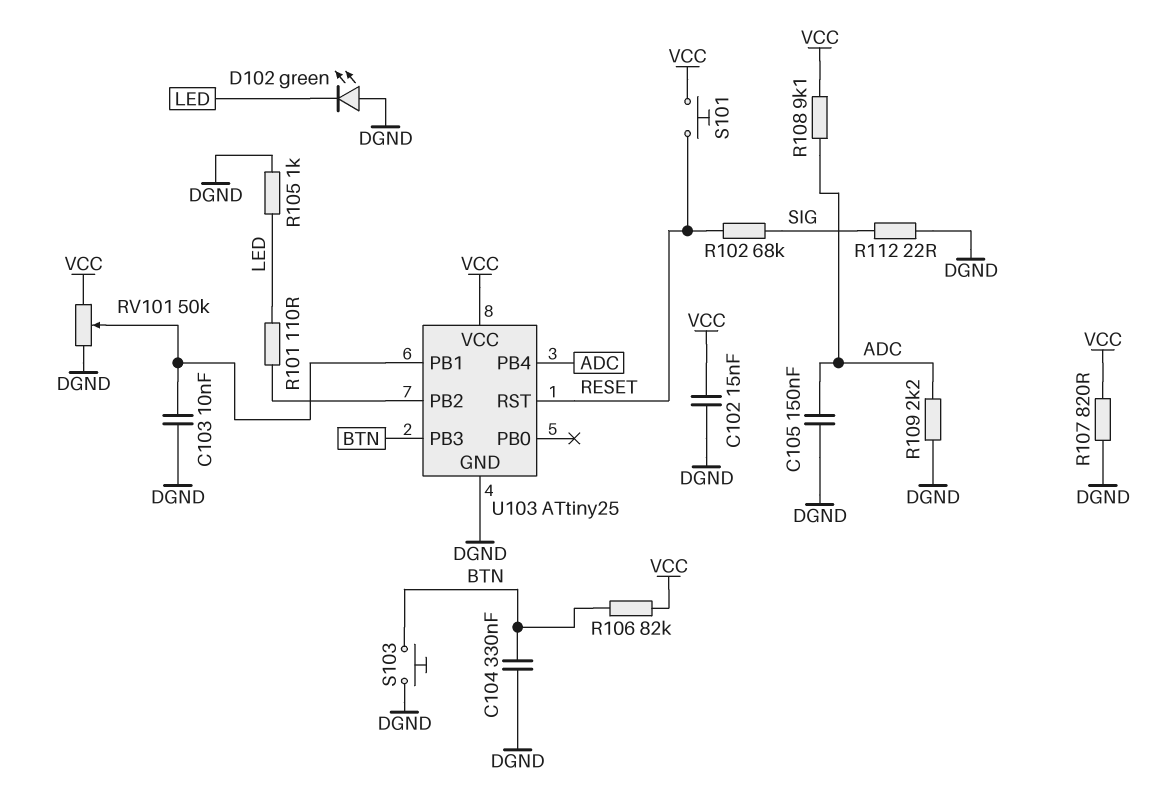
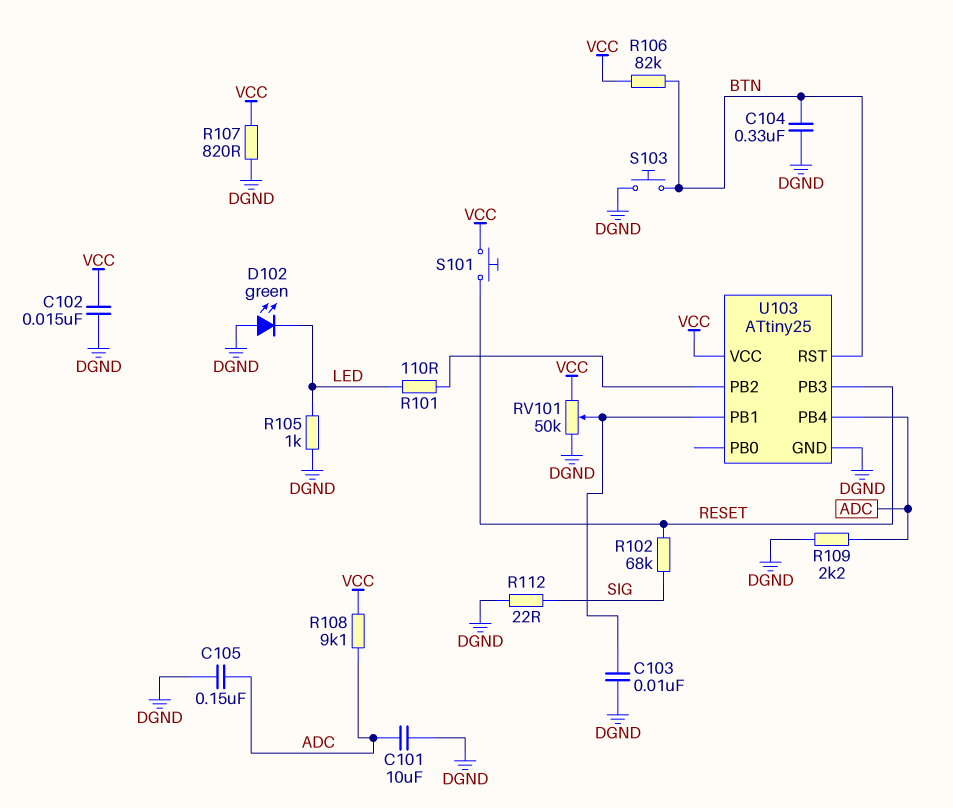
C101: none -> 10uF (ADC, DGND)
U103 pin PB3: BTN -> RESET
U103 pin RST: RESET -> BTN

